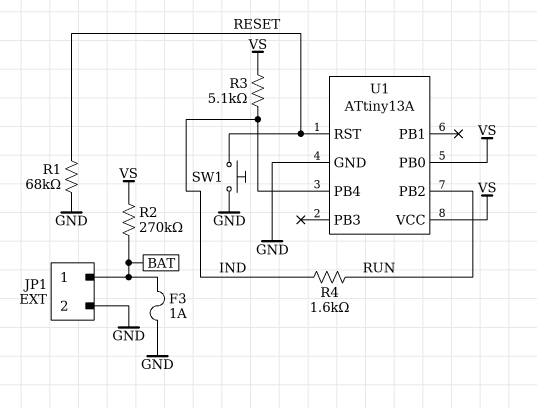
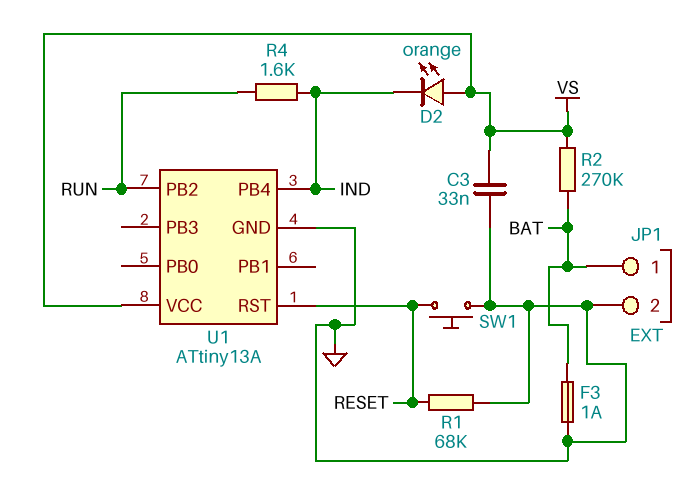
C3: none -> 33nF (GND, VS)
D2: none -> LED orange (A VS, K IND)
R3: 5.1k (IND, VS) -> none
U1 pin PB0: VS -> none

